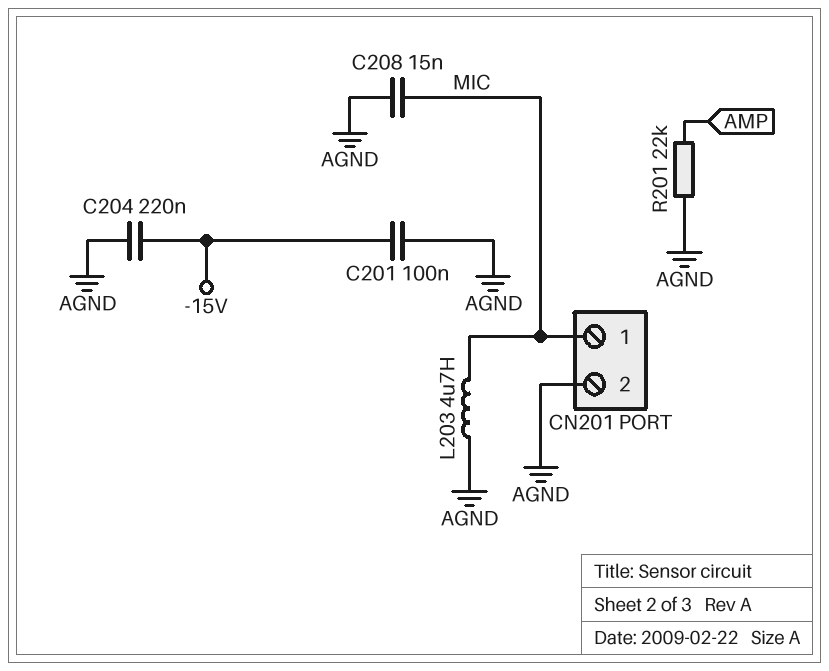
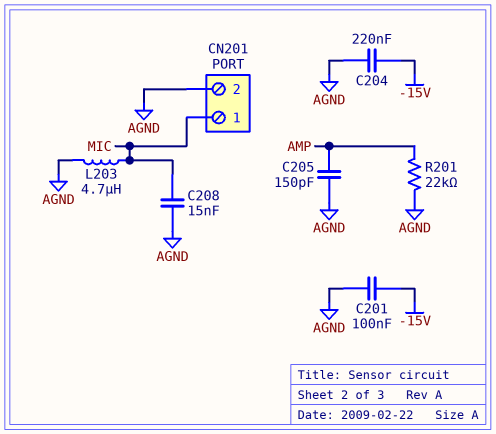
C205: none -> 150pF (AGND, AMP)

